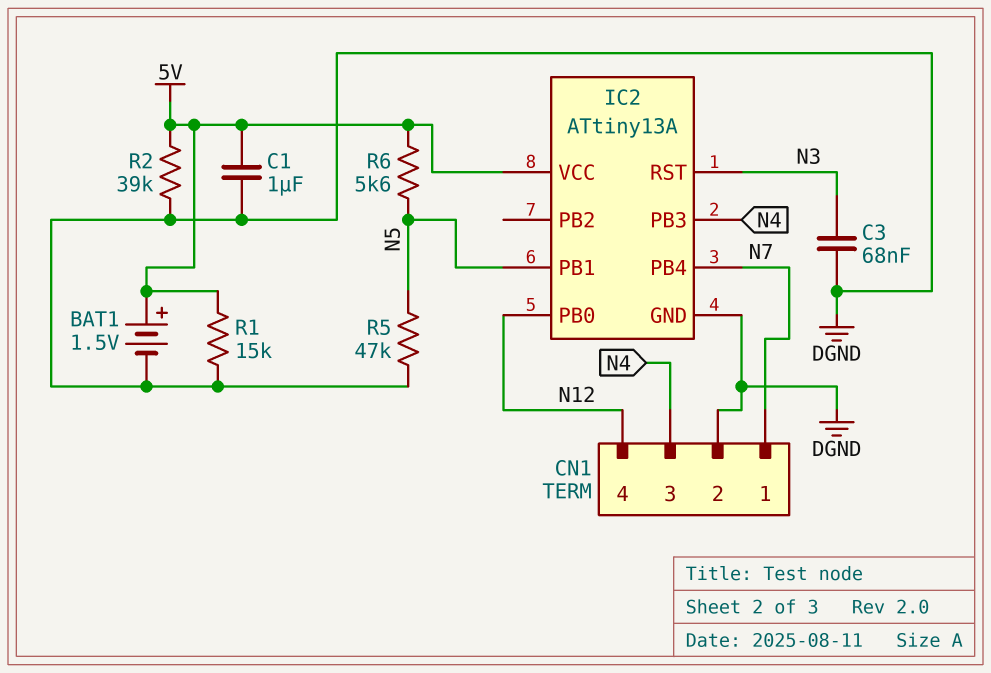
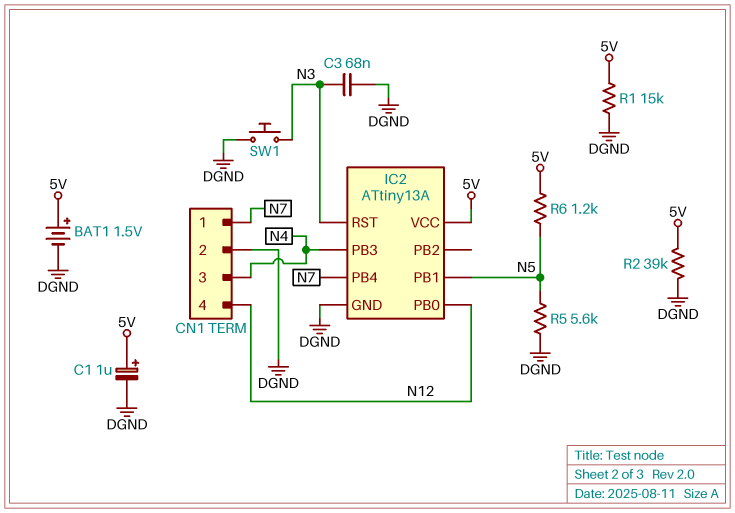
C1: 1uF (5V, DGND) -> 1uF (plus 5V, minus DGND)
R5: 47k (DGND, N5) -> 5.6k (DGND, N5)
R6: 5.6k (5V, N5) -> 1.2k (5V, N5)
SW1: none -> button (DGND, N3)

